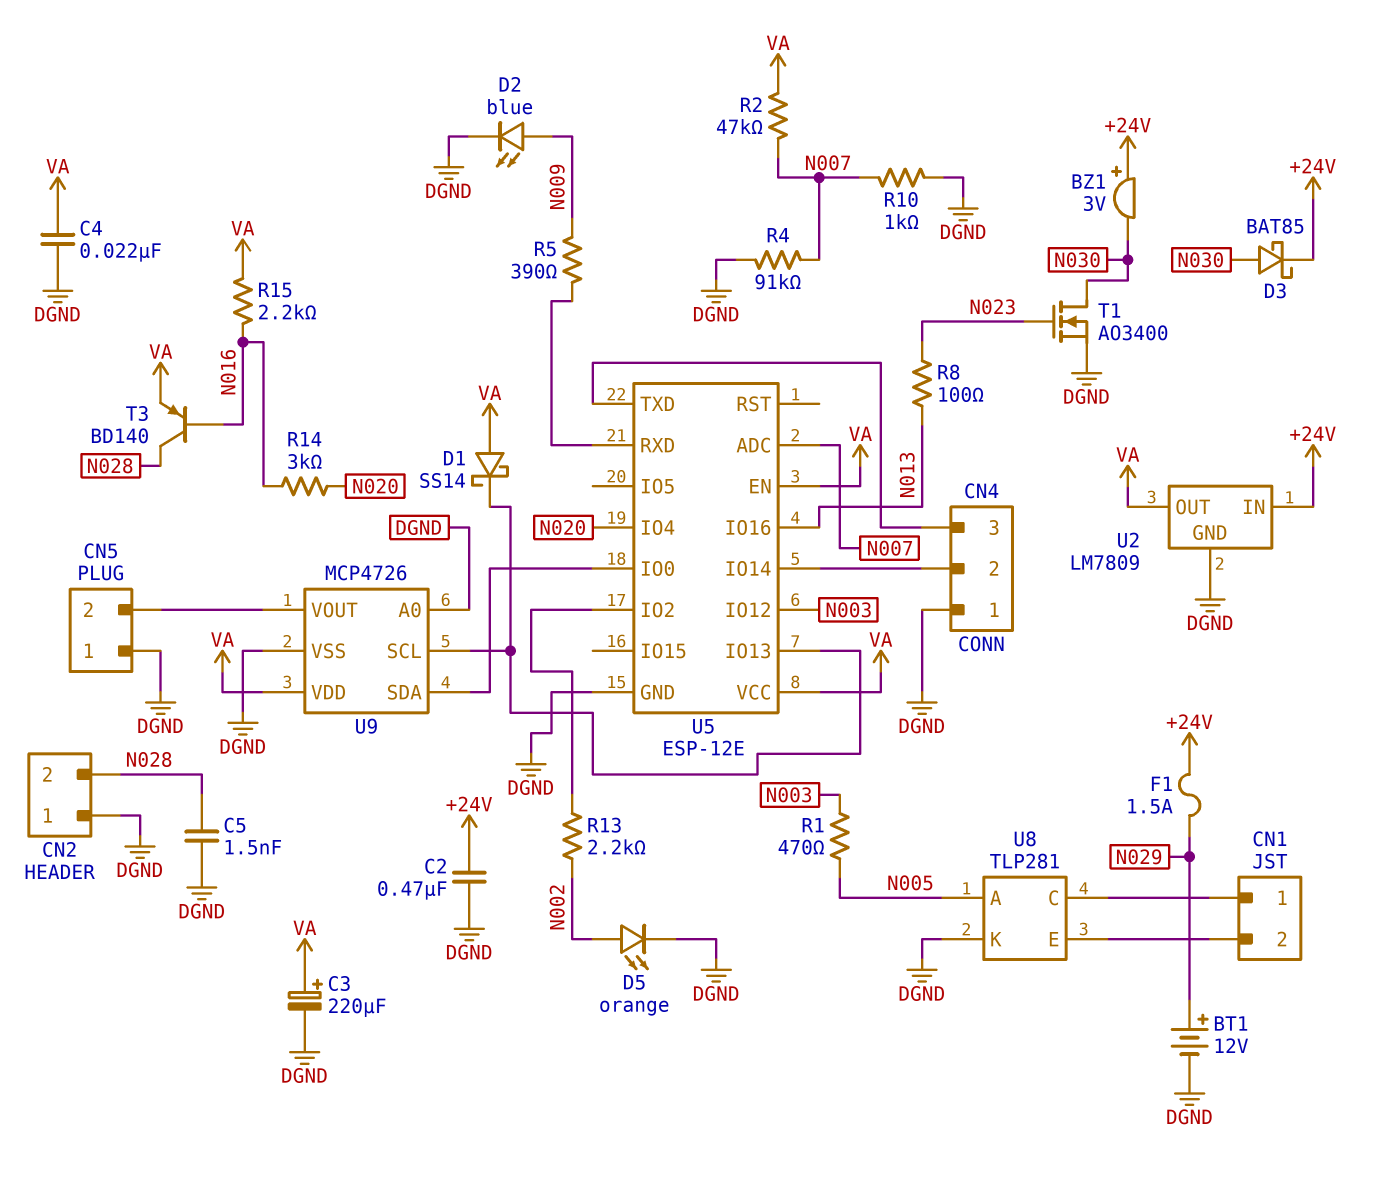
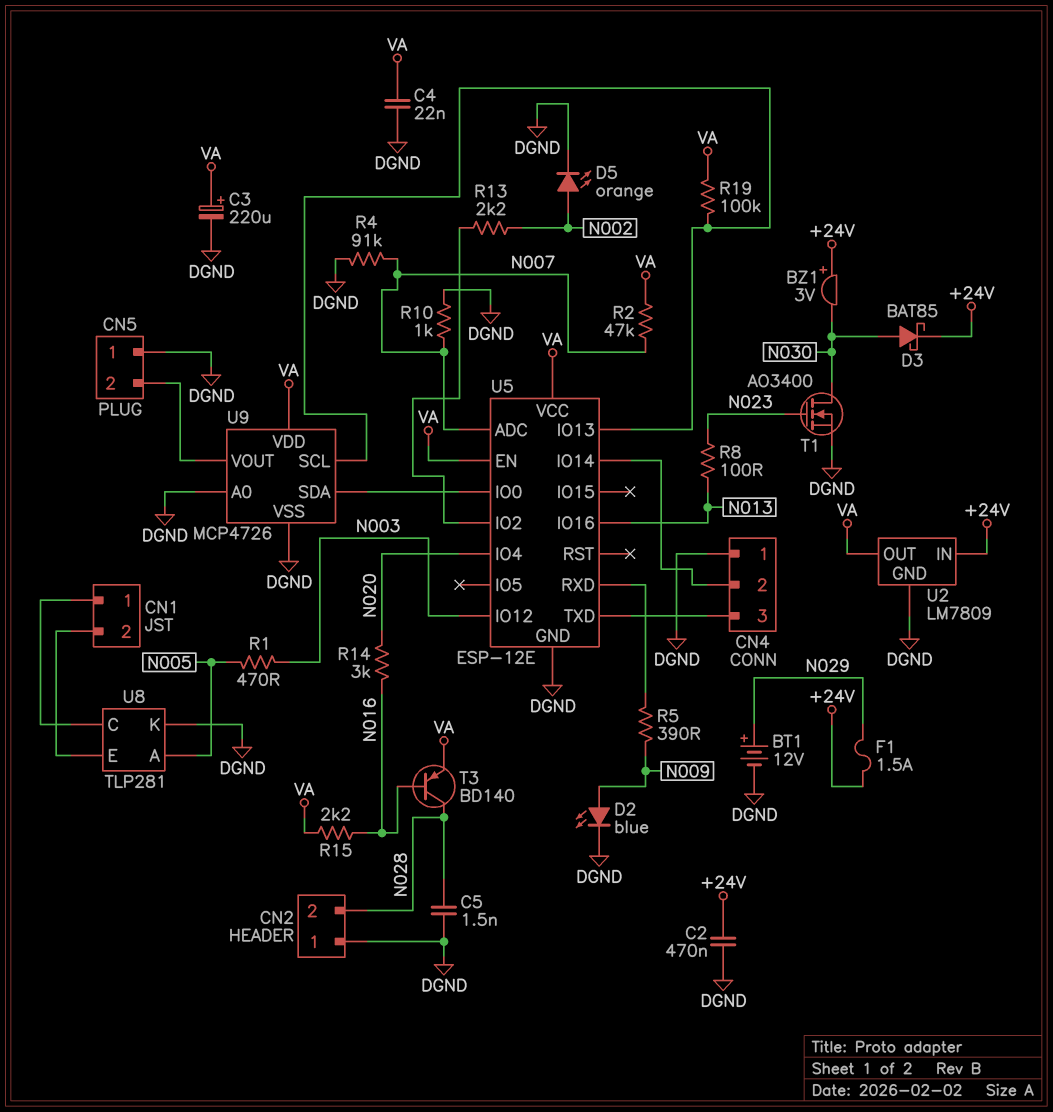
D1: schottky SS14 (A VA, K U5/IO13) -> none
R19: none -> 100k (U5/IO13, VA)

